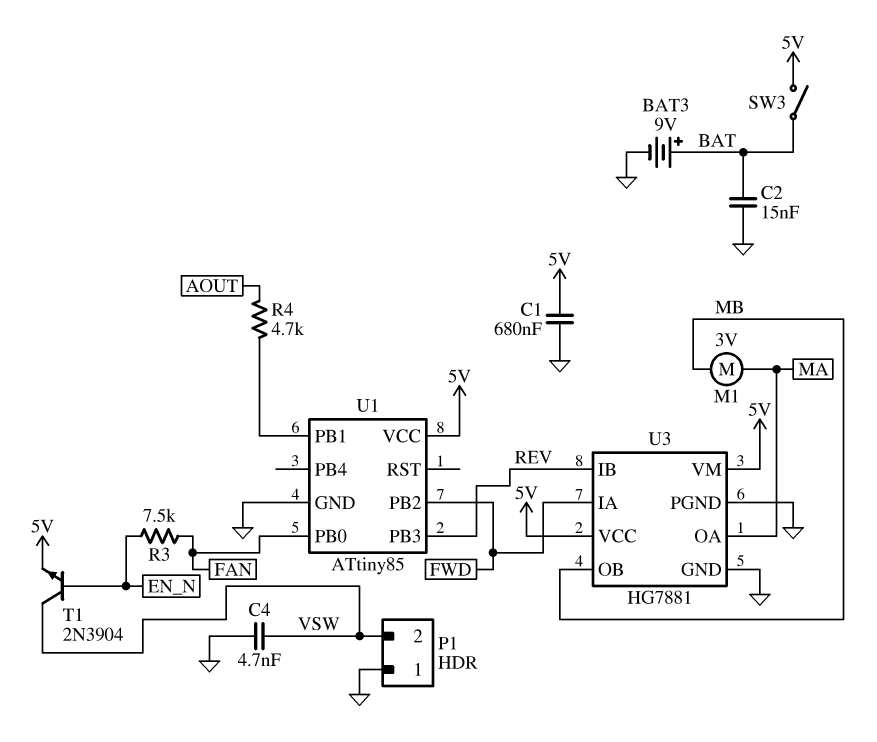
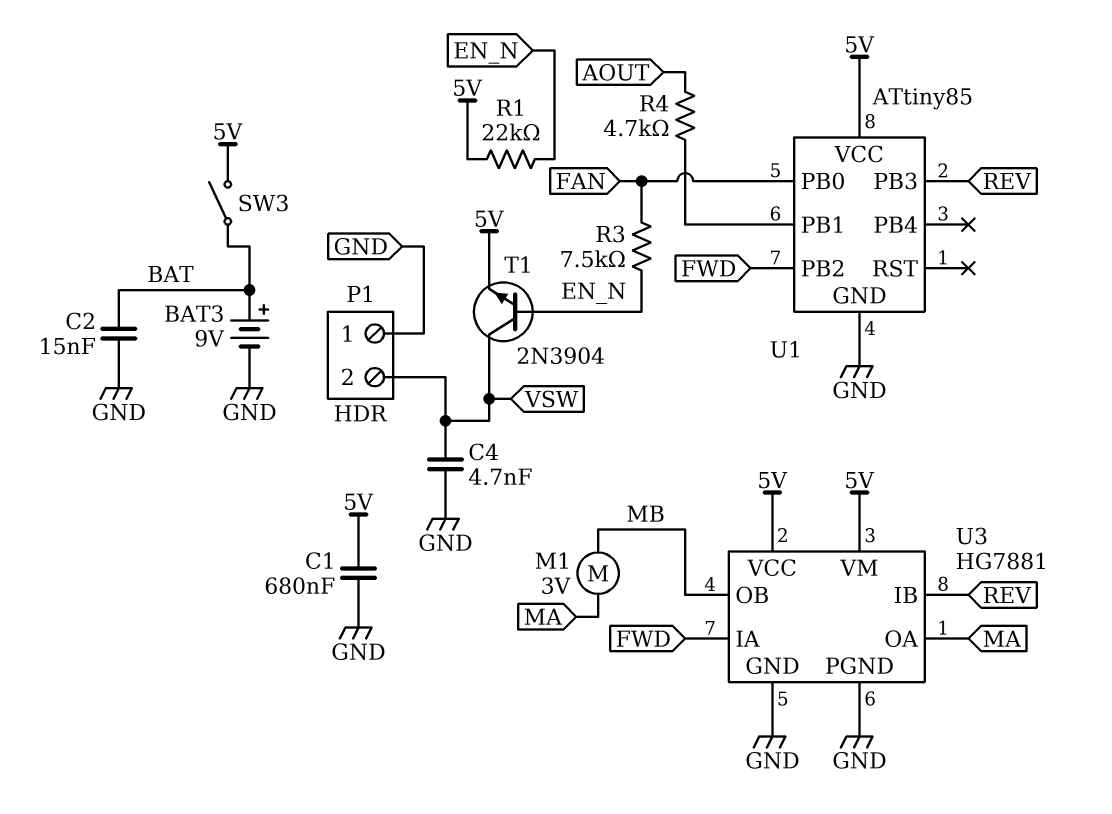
R1: none -> 22k (5V, EN_N)

